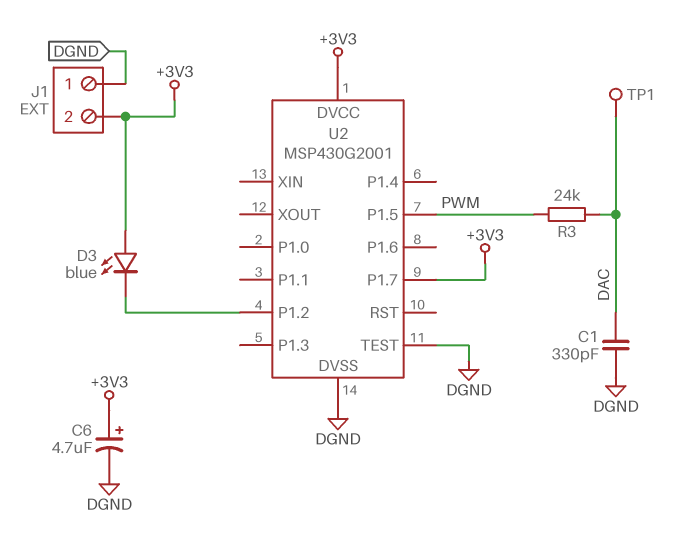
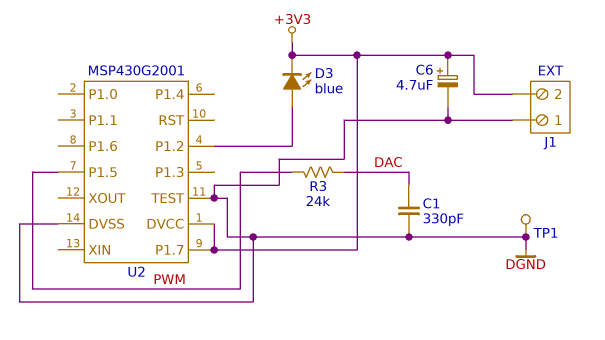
D3: LED blue (A +3V3, K U2/P1.2) -> LED blue (A U2/P1.2, K +3V3)
TP1: test point (DAC) -> test point (DGND)

